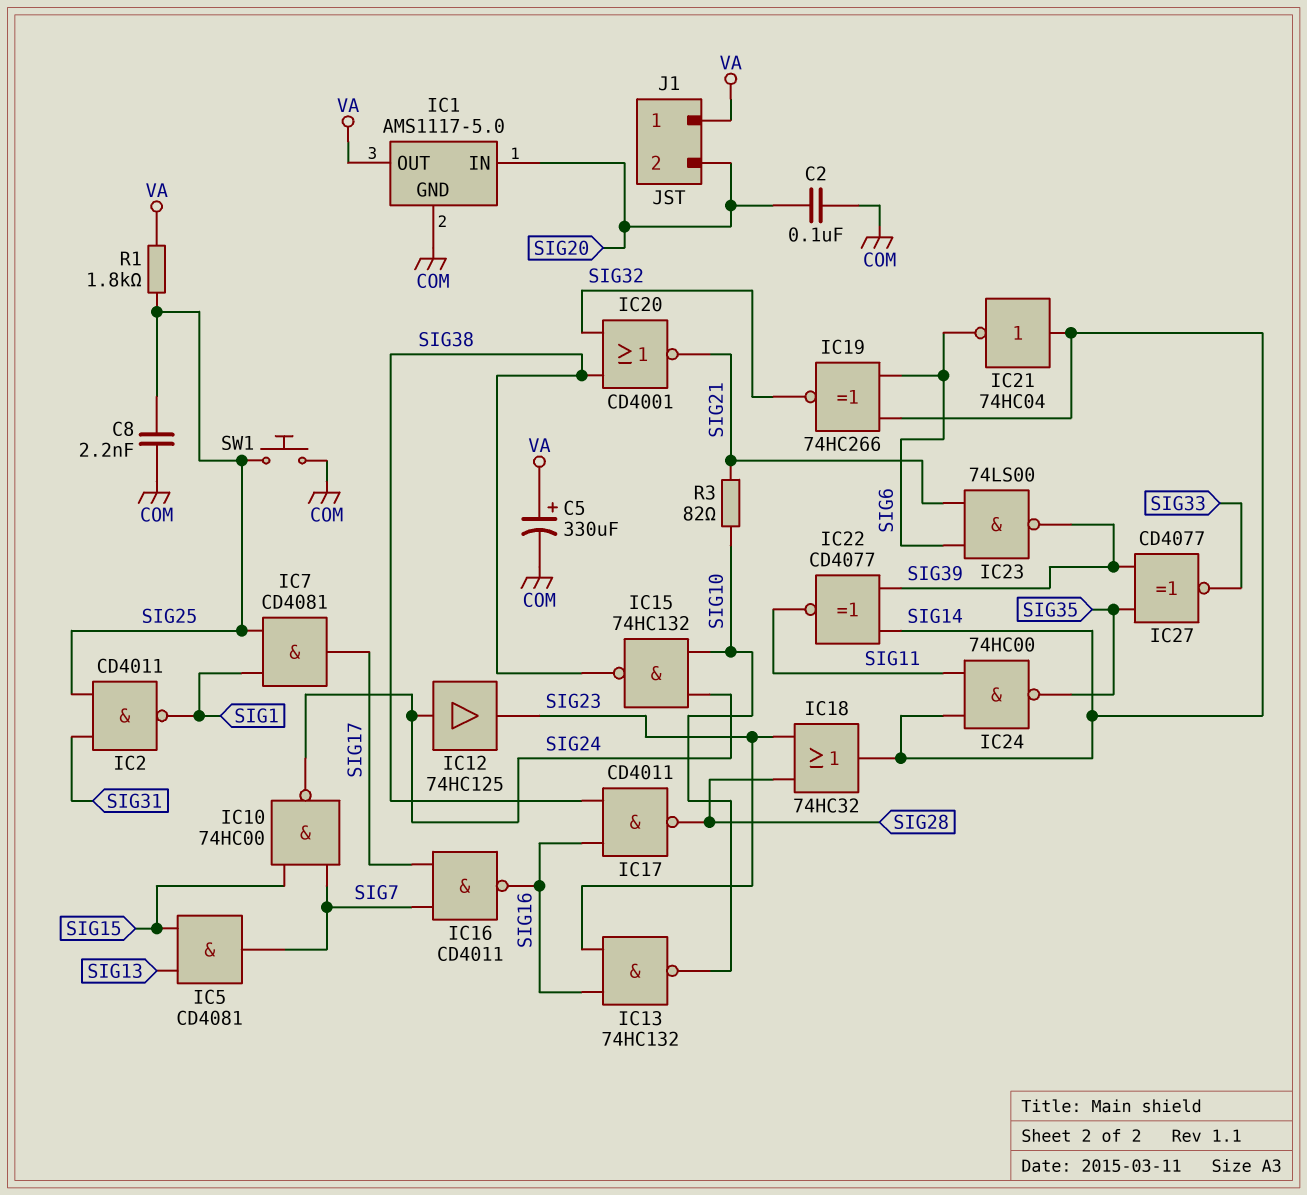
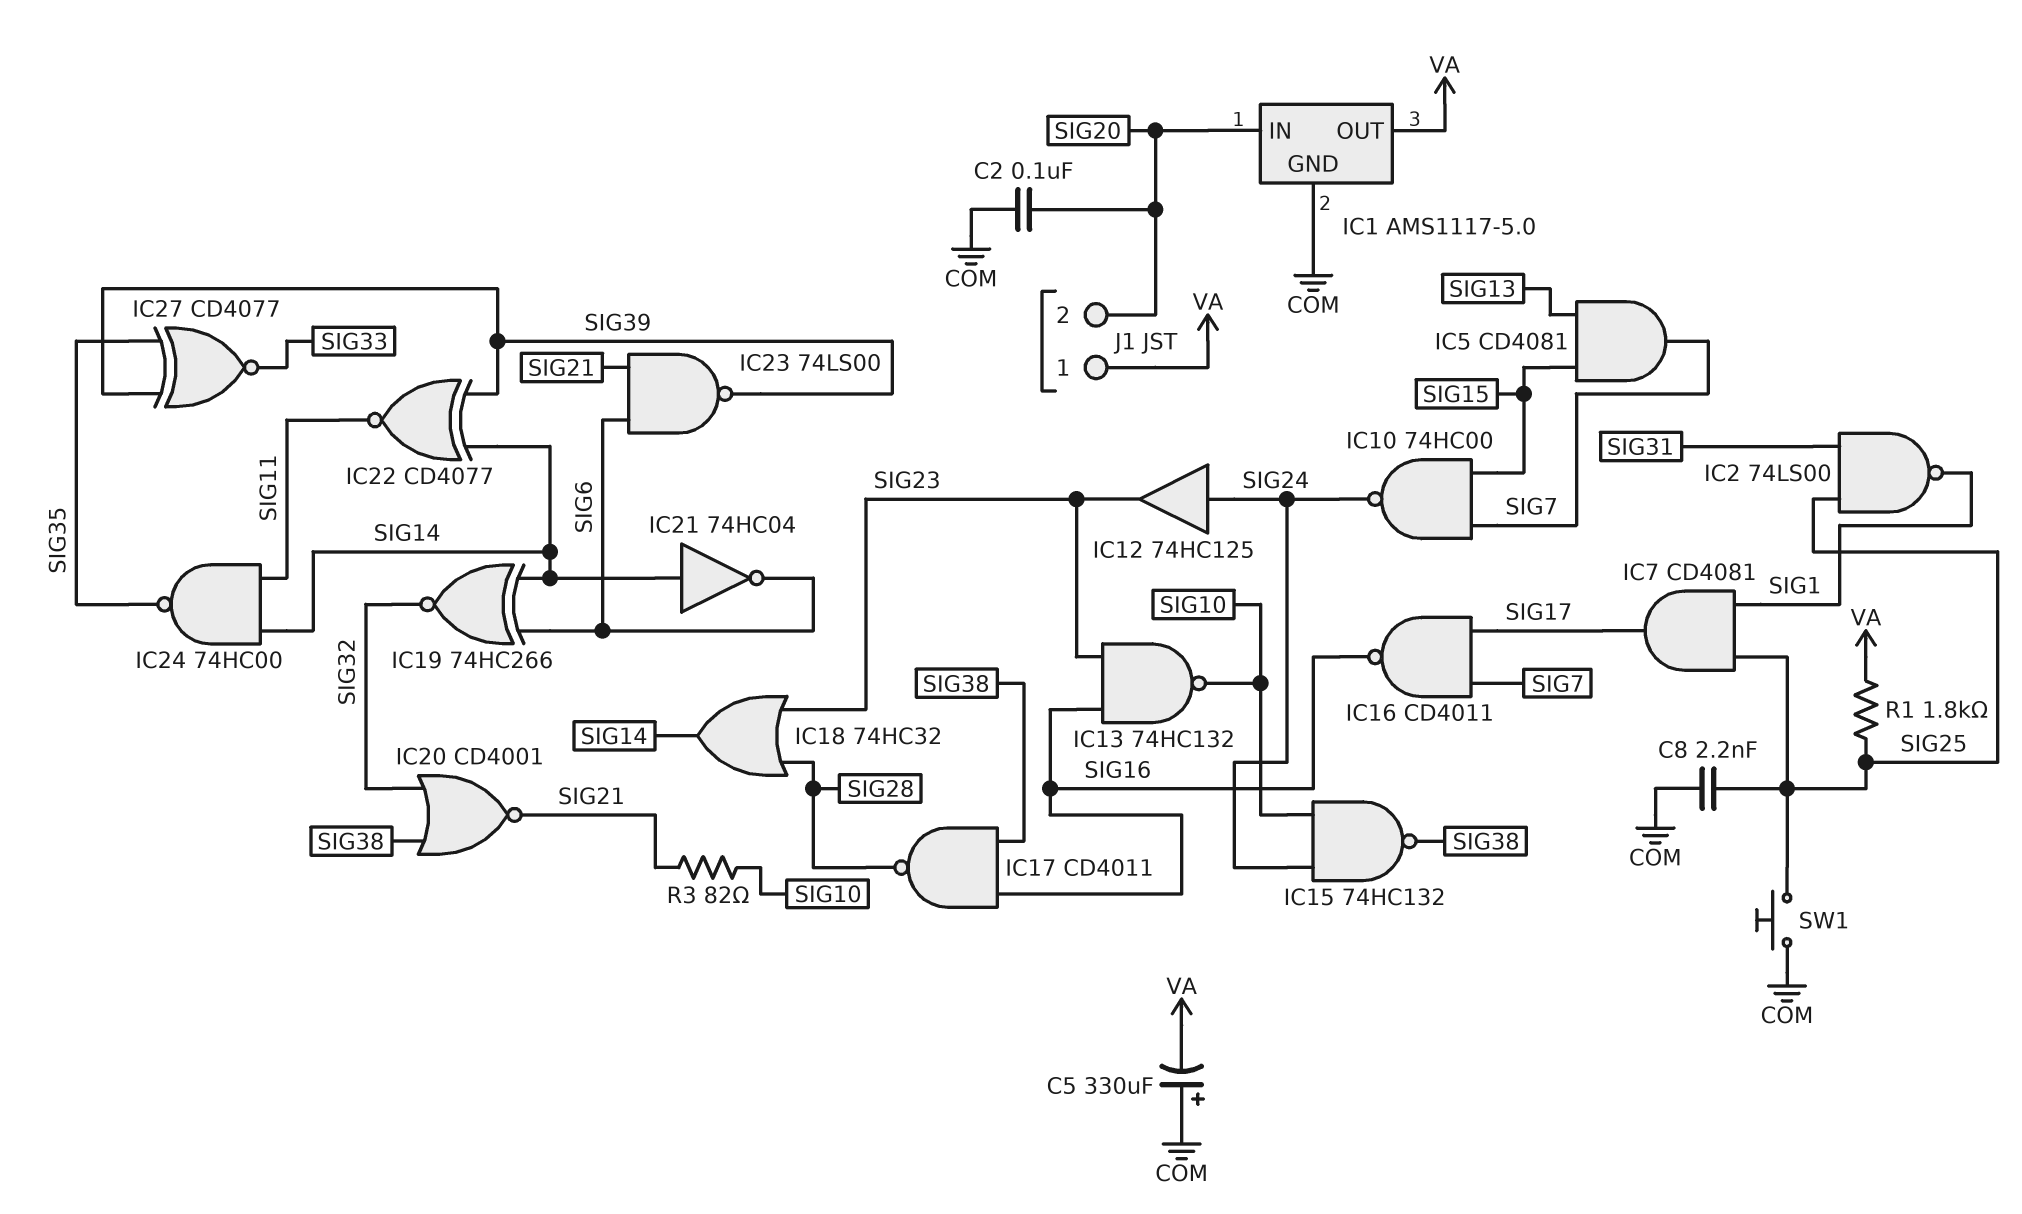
C5: 330uF (plus VA, minus COM) -> 330uF (plus COM, minus VA)
IC2: NAND CD4011 (in SIG25, in SIG31, out SIG1) -> NAND 74LS00 (in SIG25, in SIG31, out SIG1)

